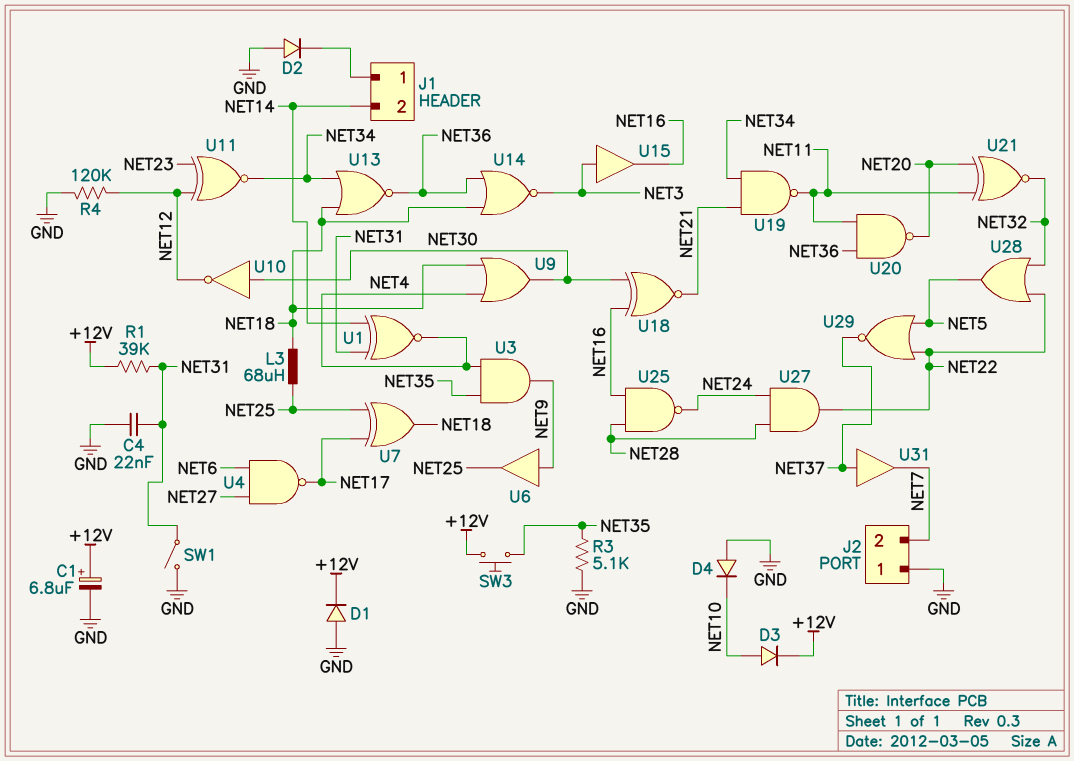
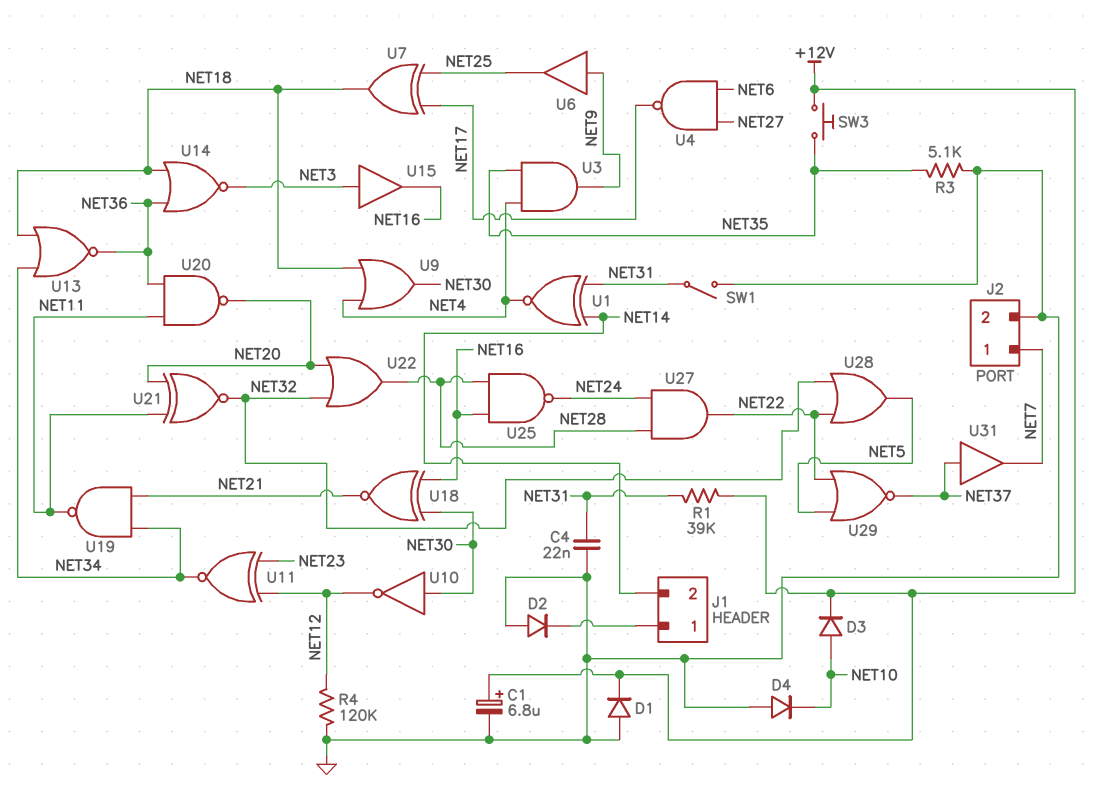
J2 pin 1: GND -> NET7
J2 pin 2: NET7 -> GND
L3: 68uH (NET18, NET25) -> none
U22: none -> OR (in NET20, in NET32, out NET28)

